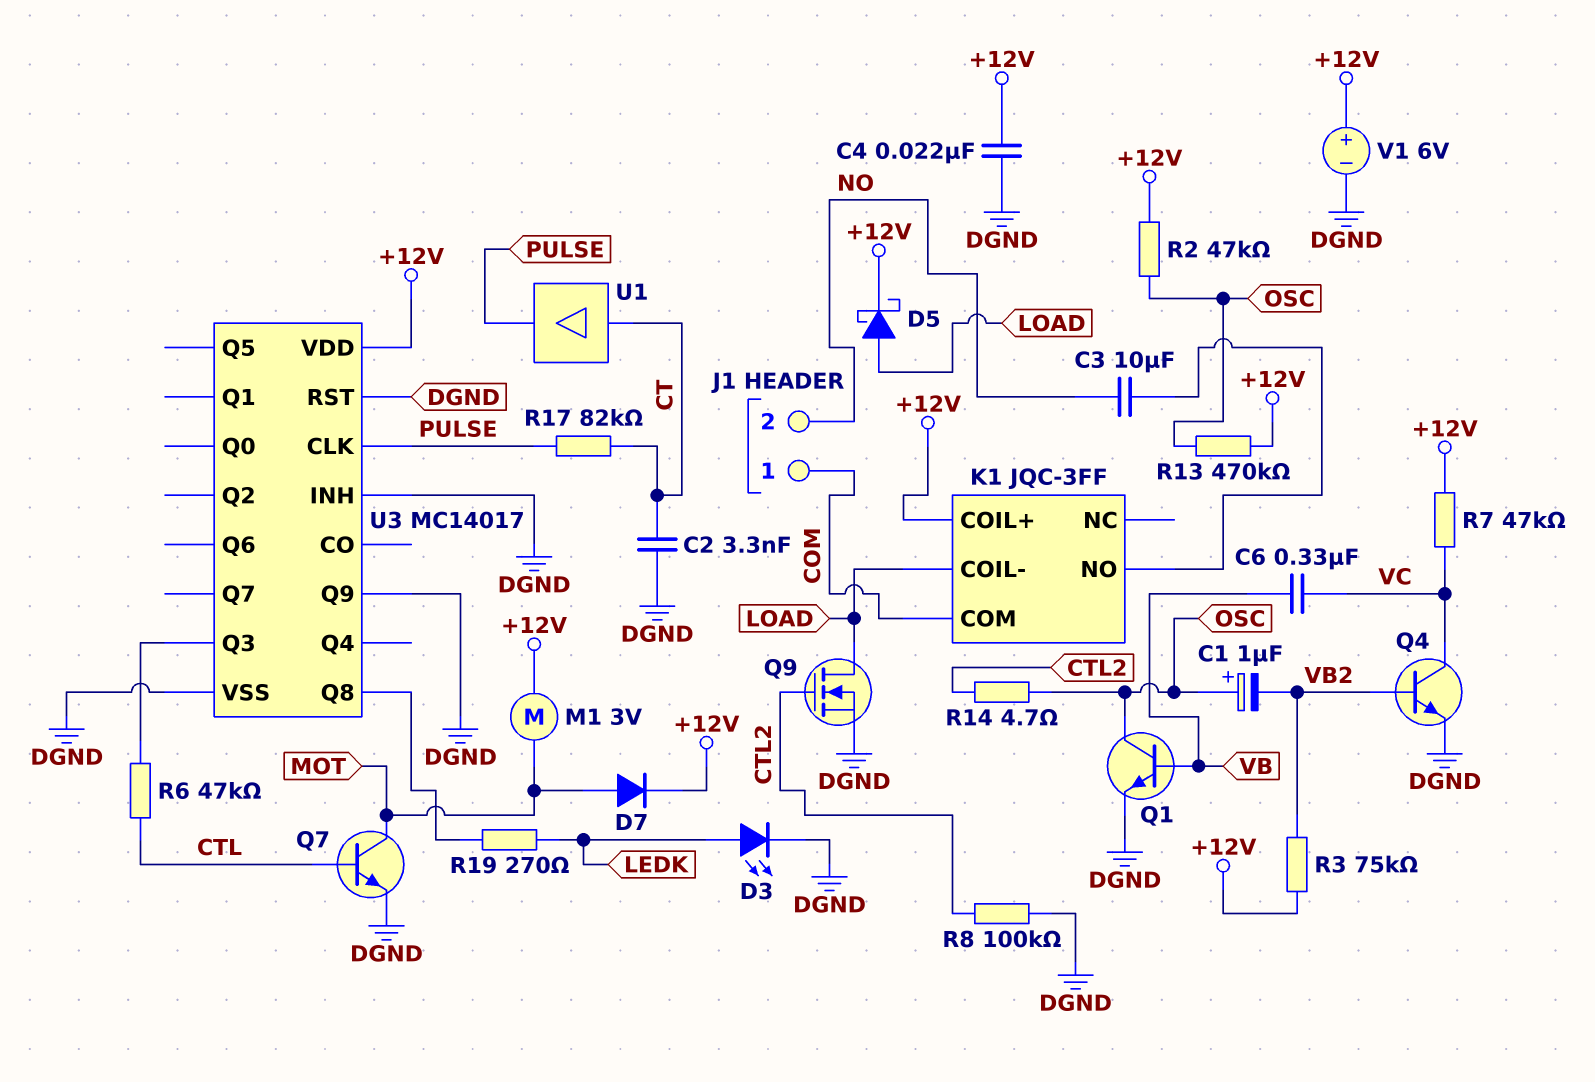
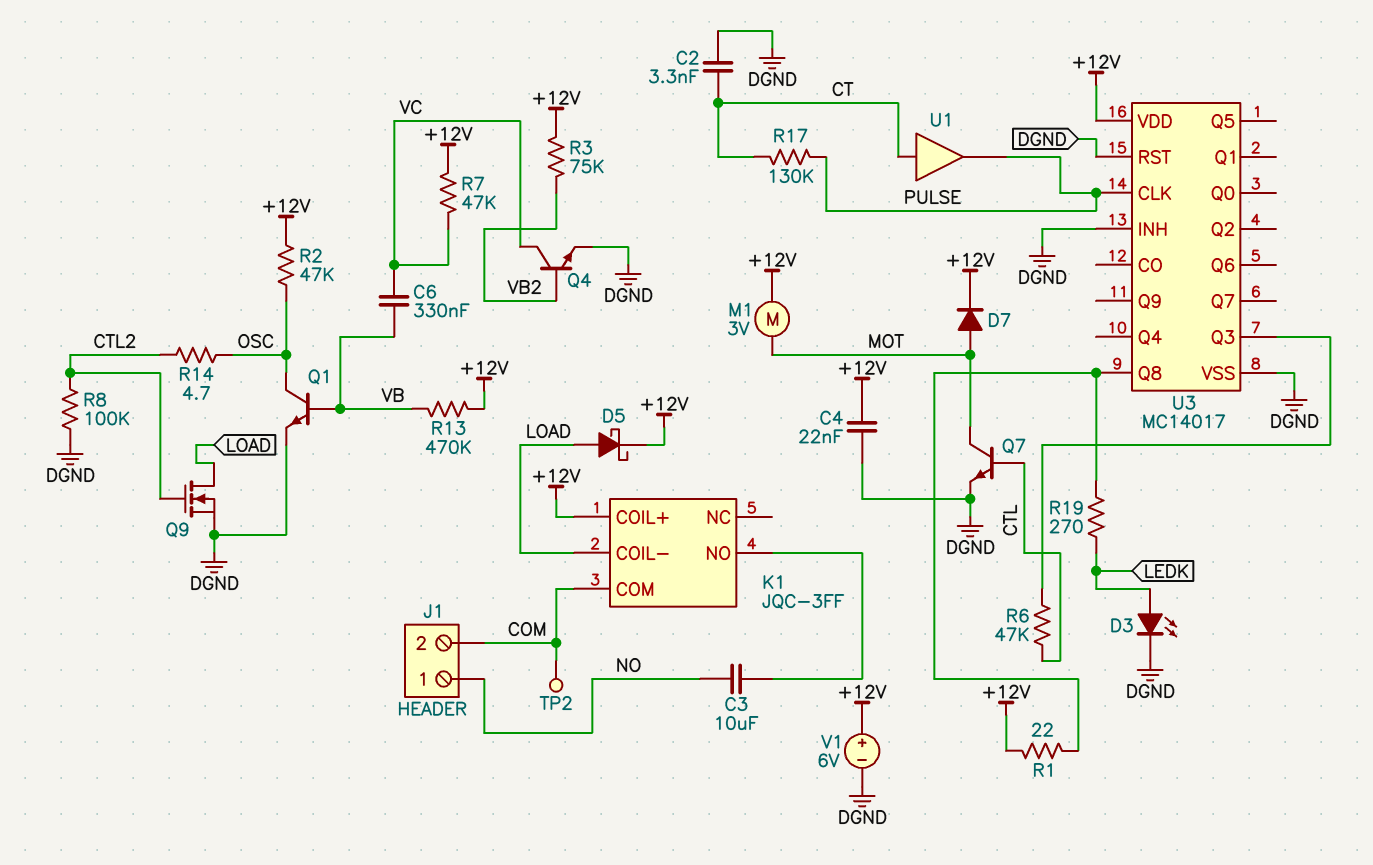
C1: 1uF (plus OSC, minus VB2) -> none
J1 pin 1: COM -> NO
J1 pin 2: NO -> COM
R1: none -> 22 (+12V, U3/Q8)
R13: 470k (+12V, OSC) -> 470k (+12V, VB)
R17: 82k (CT, PULSE) -> 130k (CT, PULSE)
TP2: none -> test point (COM)
U3 pin Q9: DGND -> none

